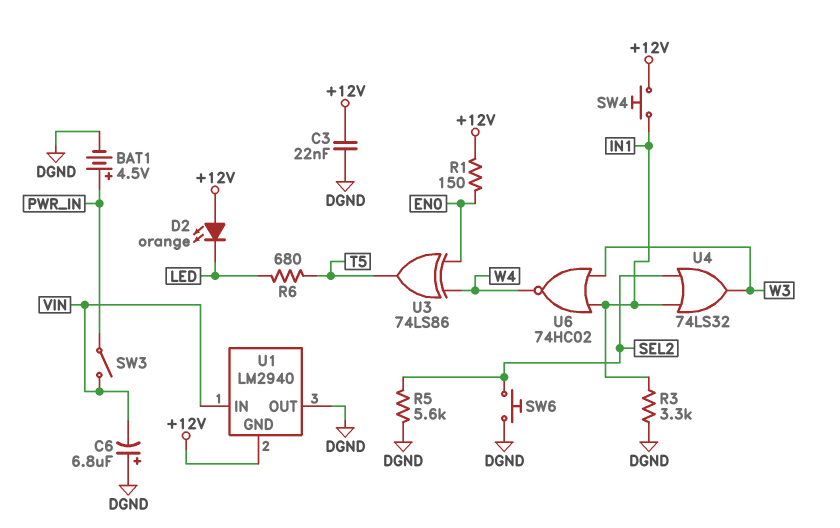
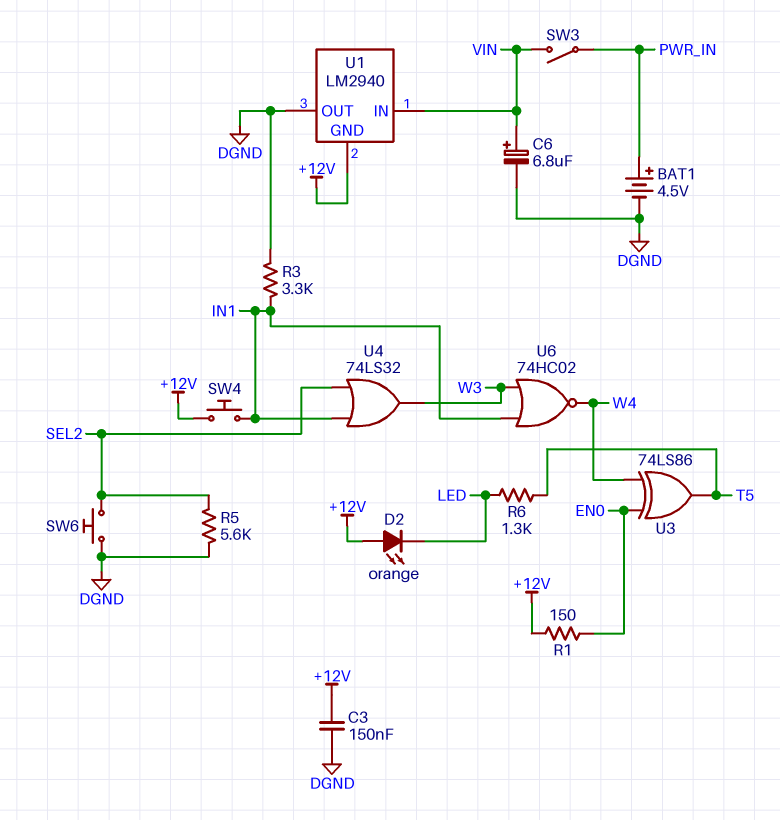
C3: 22nF (+12V, DGND) -> 150nF (+12V, DGND)
C6: 6.8uF (plus DGND, minus VIN) -> 6.8uF (plus VIN, minus DGND)
R6: 680 (LED, T5) -> 1.3k (LED, T5)

